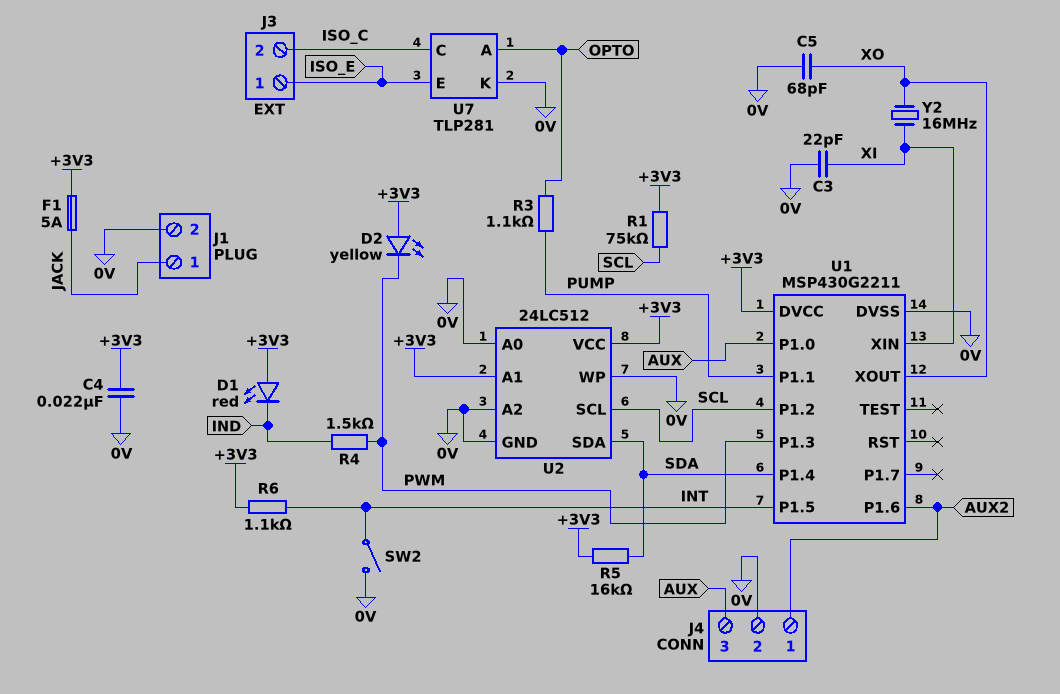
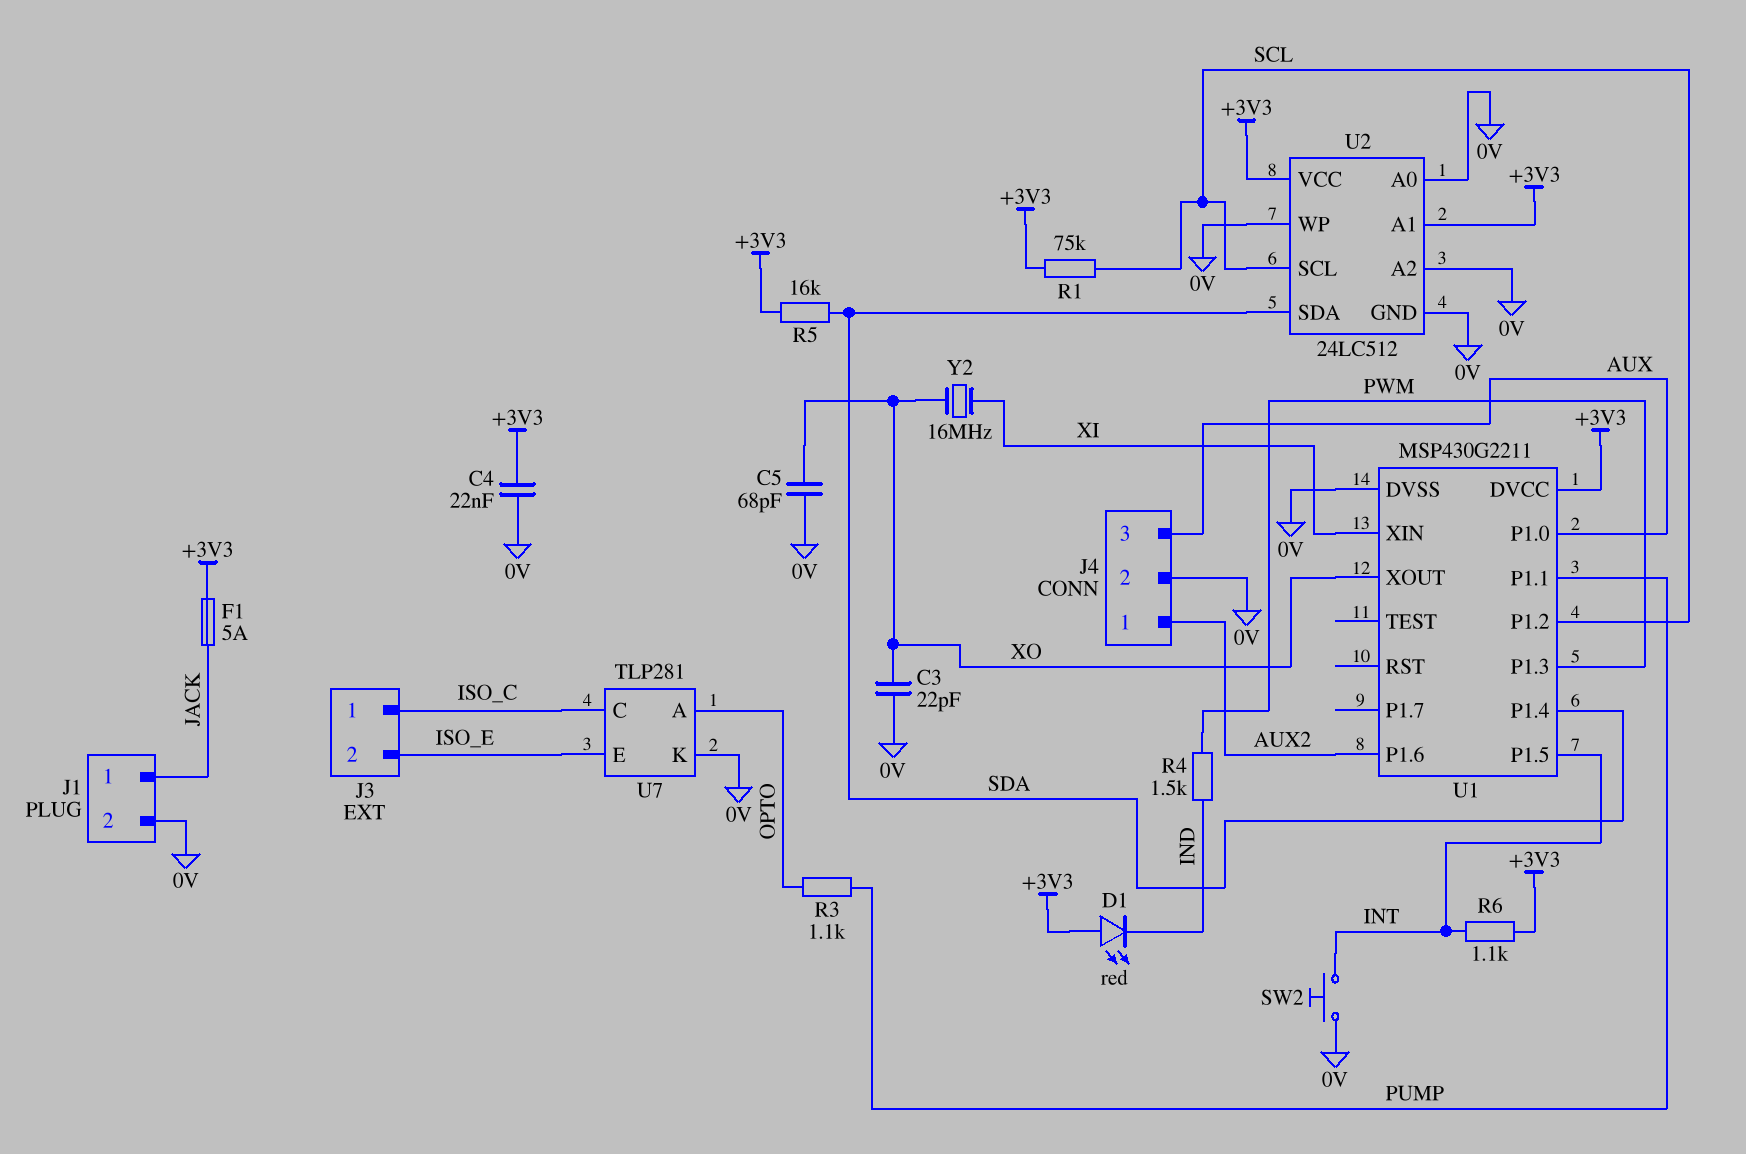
C3: 22pF (0V, XI) -> 22pF (0V, XO)
D2: LED yellow (A +3V3, K PWM) -> none
J3 pin 1: ISO_E -> ISO_C
J3 pin 2: ISO_C -> ISO_E
SW2: switch (0V, INT) -> button (0V, INT)

